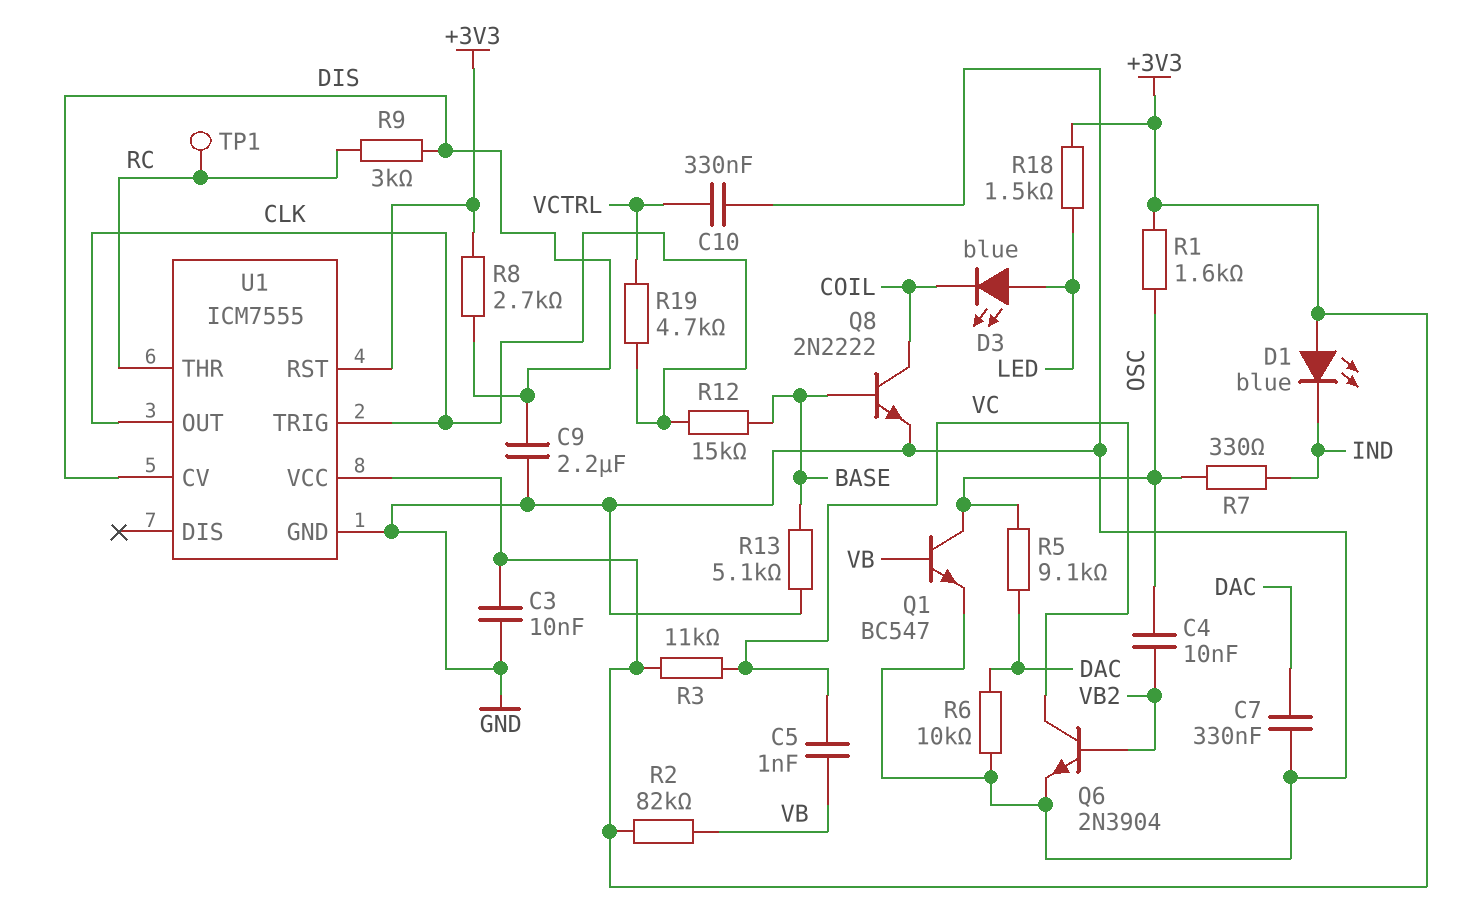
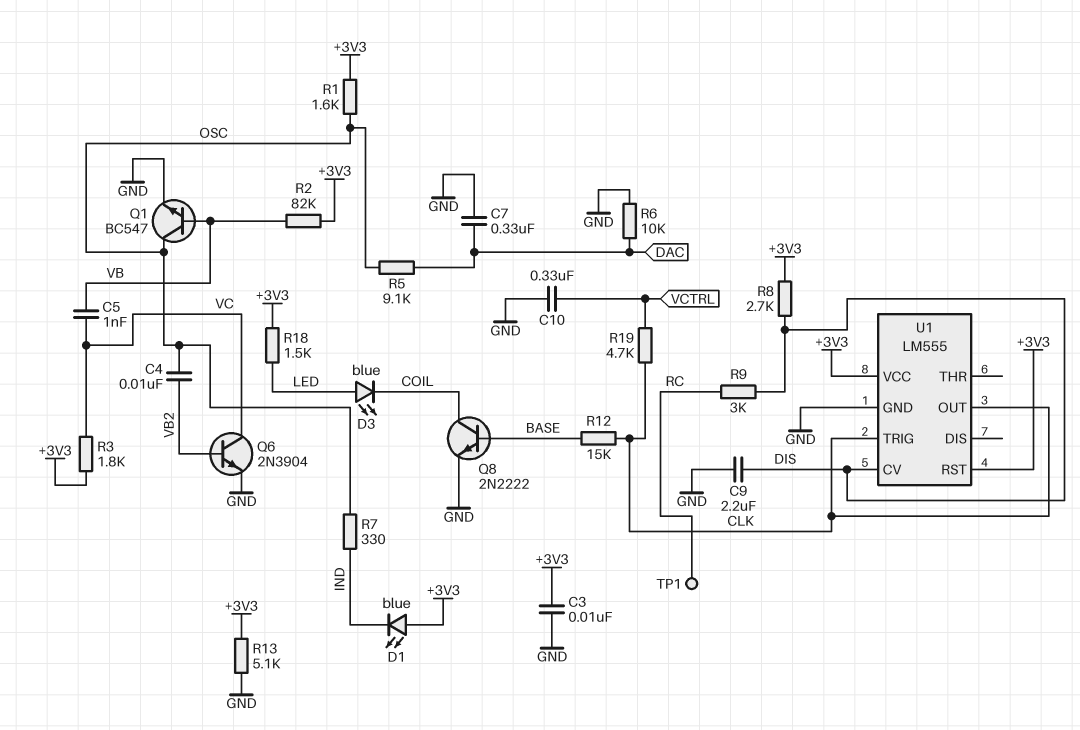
R3: 11k (+3V3, VC) -> 1.8k (+3V3, VC)
R13: 5.1k (BASE, GND) -> 5.1k (+3V3, GND)
U1: ICM7555 -> LM555
U1 pin THR: RC -> none

